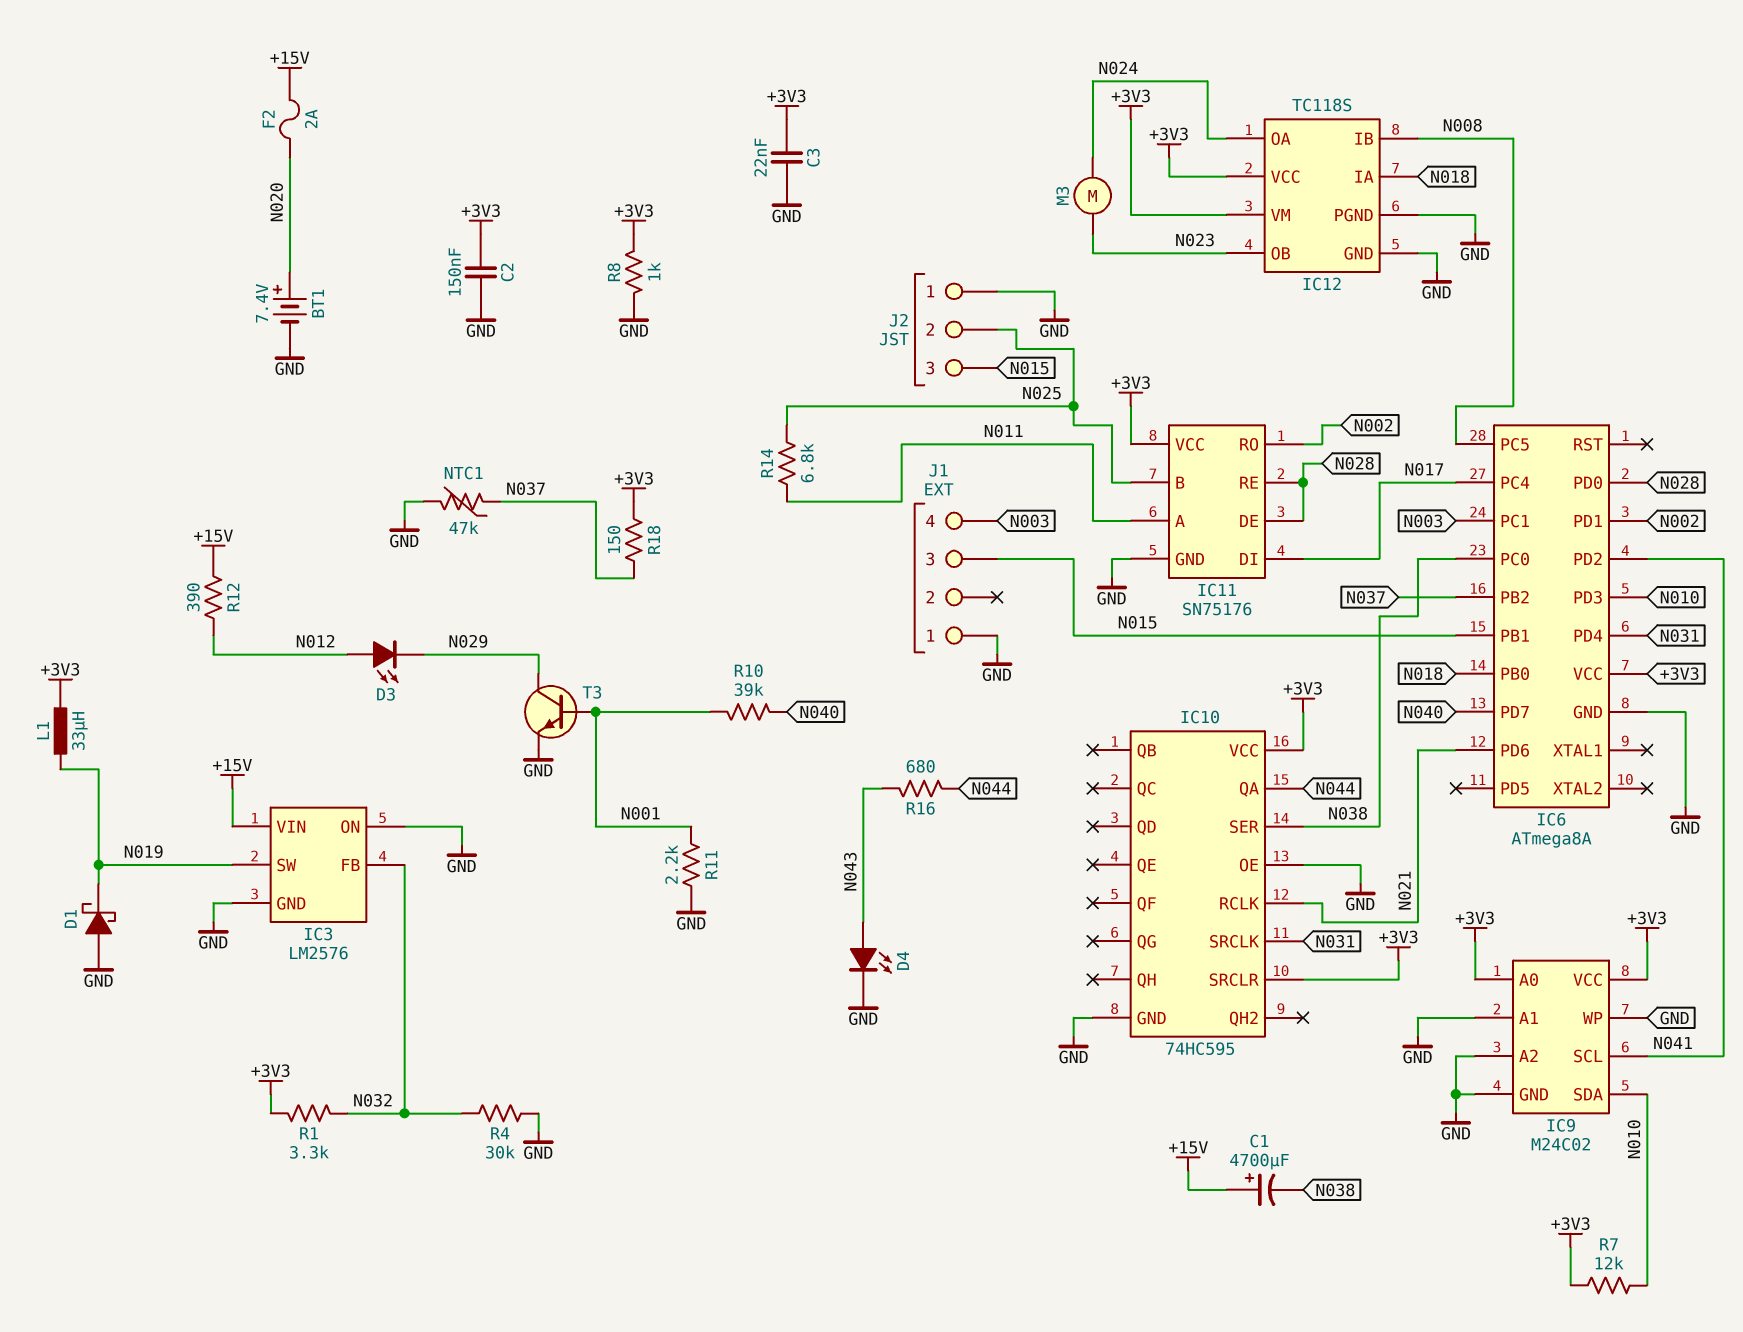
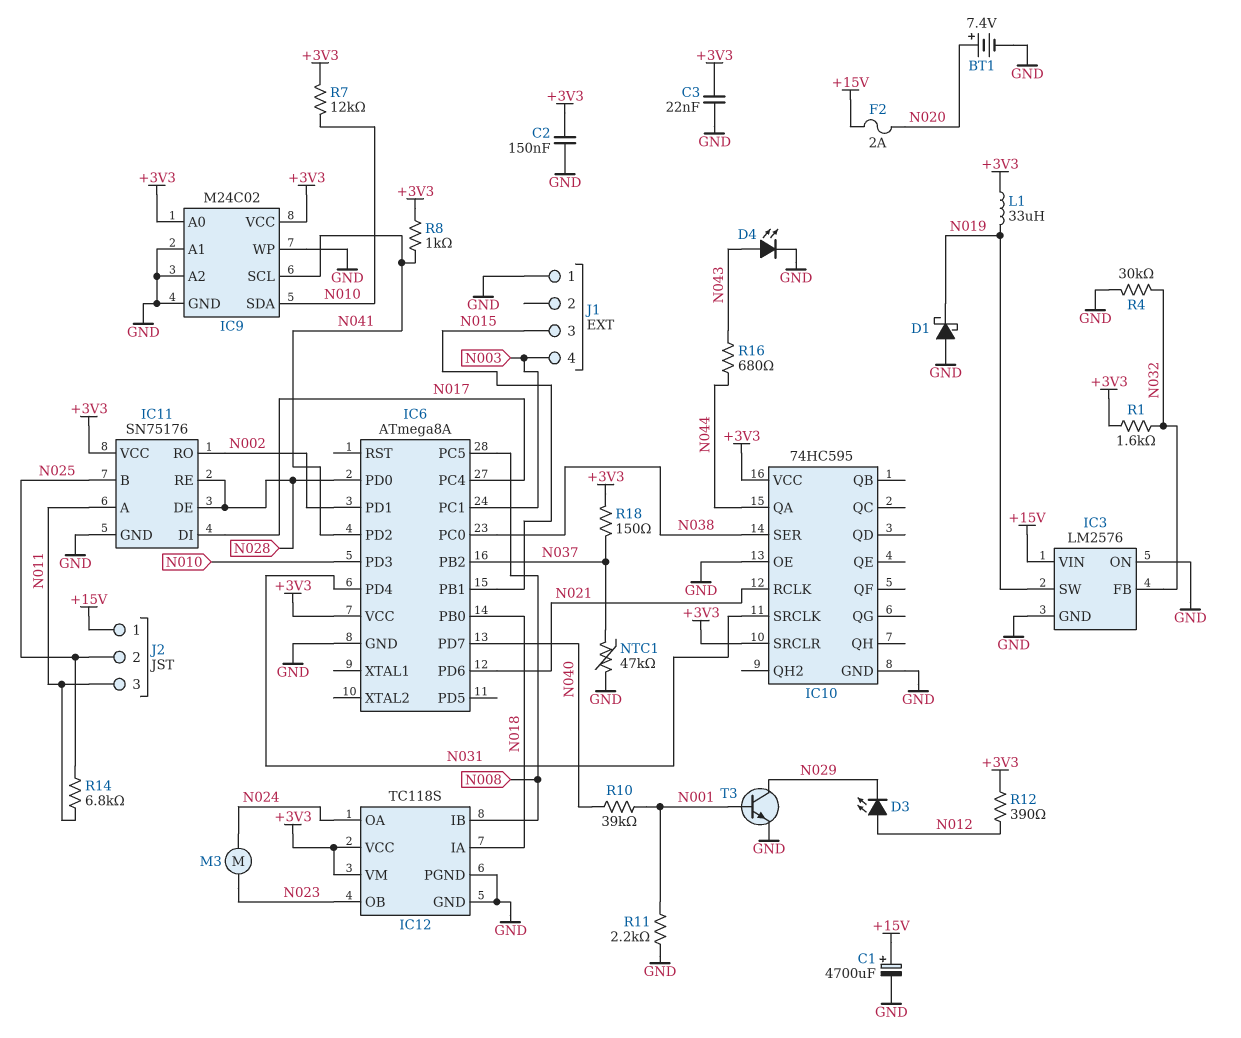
C1: 4700uF (plus +15V, minus N038) -> 4700uF (plus +15V, minus GND)
J2 pin 1: GND -> +15V
J2 pin 3: N015 -> N011
R1: 3.3k (+3V3, N032) -> 1.6k (+3V3, N032)
R8: 1k (+3V3, GND) -> 1k (+3V3, N041)
R12: 390 (+15V, N012) -> 390 (+3V3, N012)

